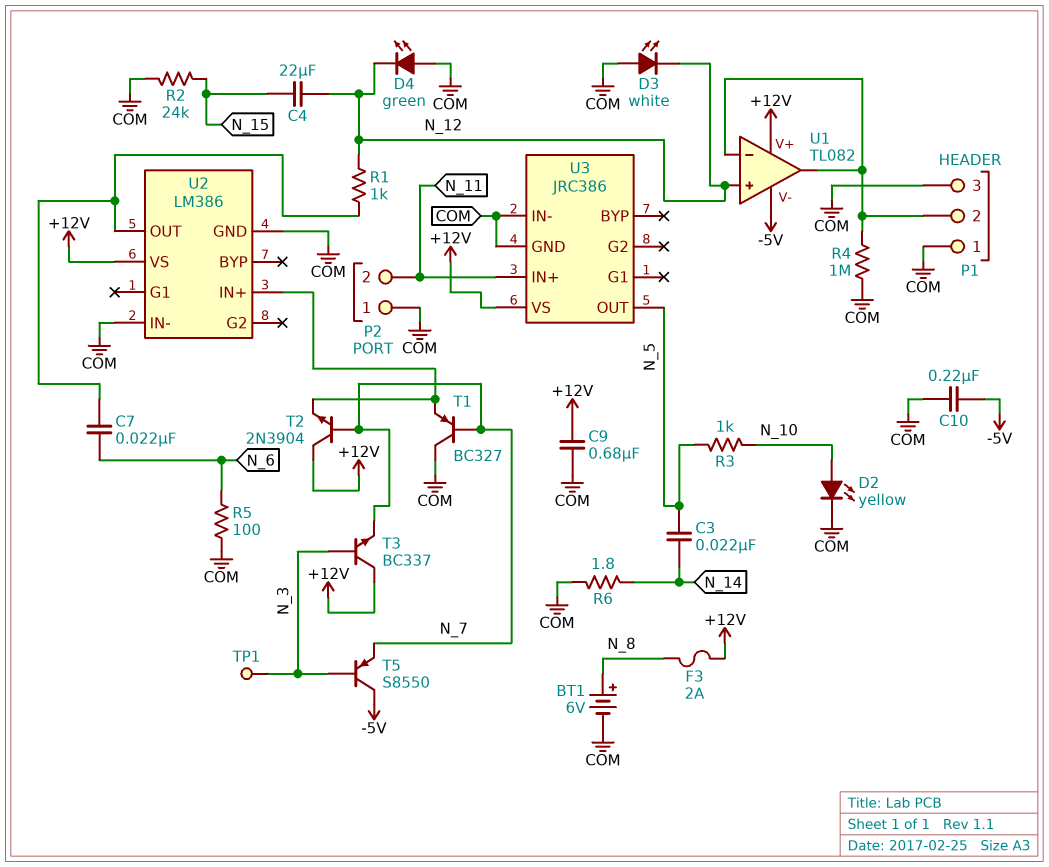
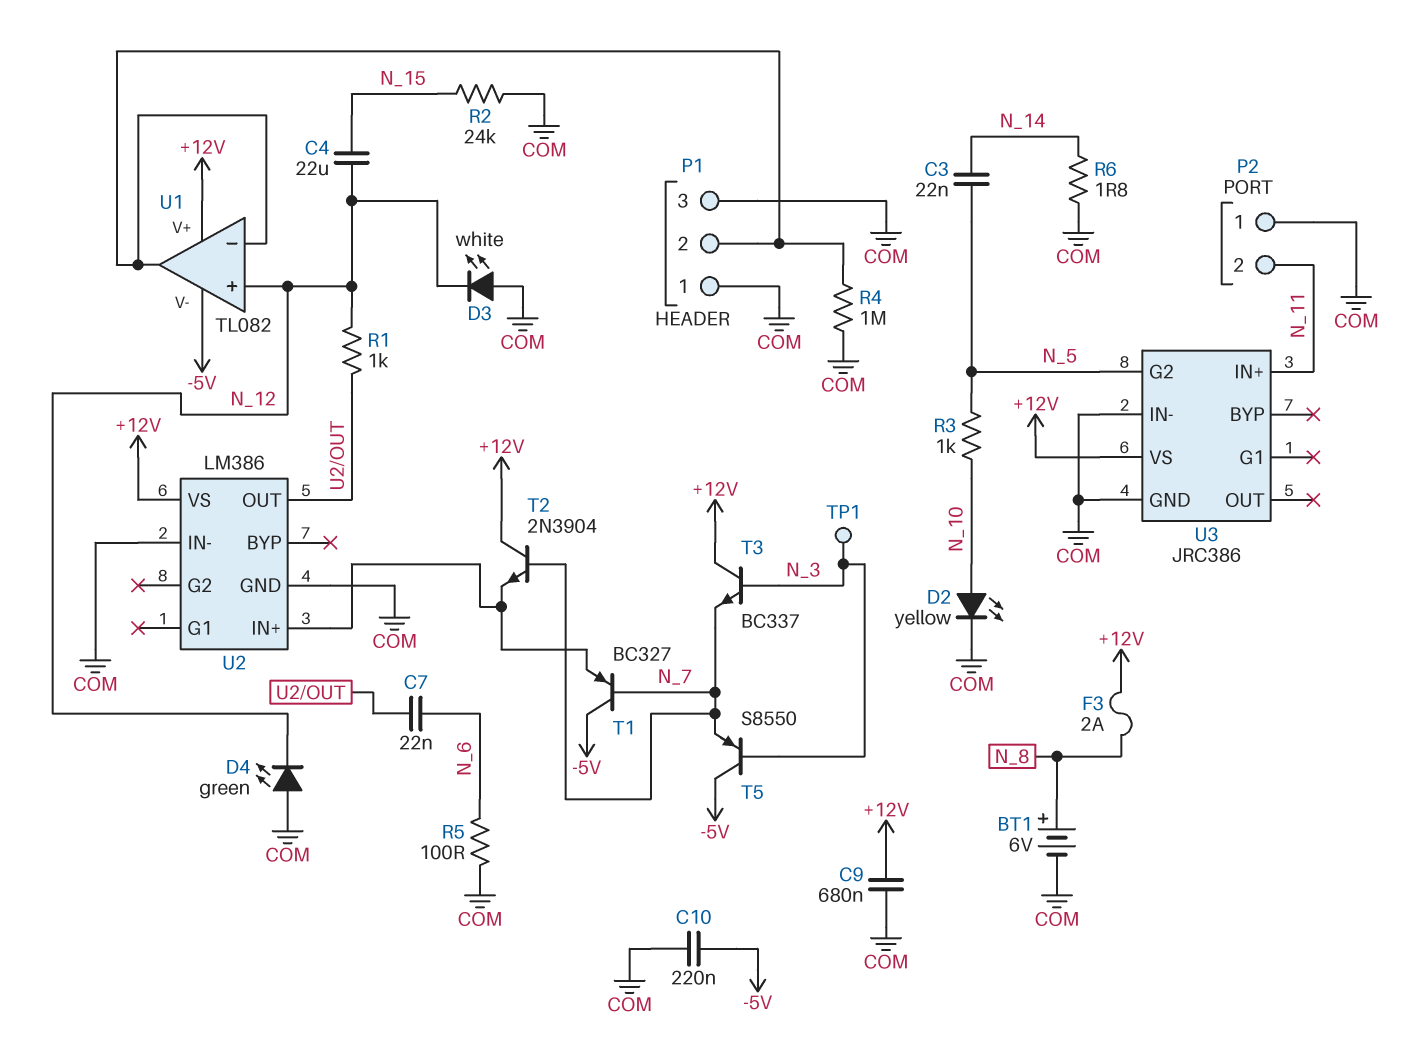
T1: PNP BC327 (B N_7, C COM, E U2/IN+) -> PNP BC327 (B N_7, C -5V, E U2/IN+)
U3 pin G2: none -> N_5
U3 pin OUT: N_5 -> none

